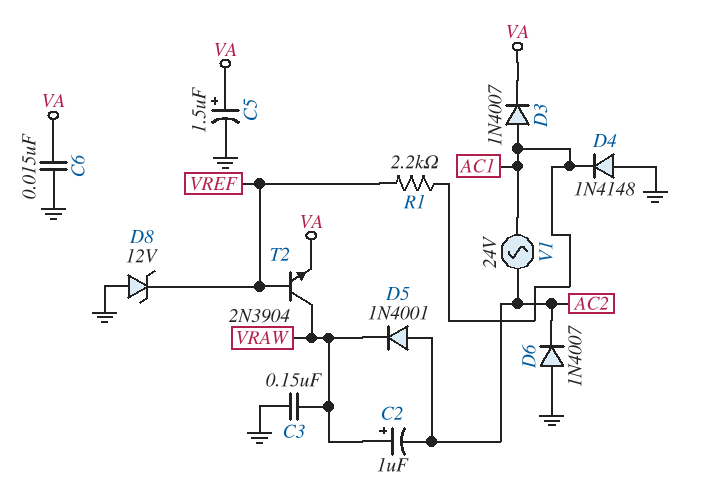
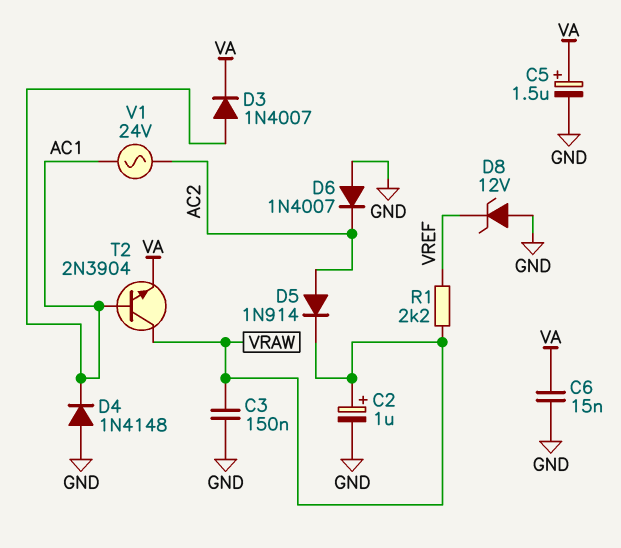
C2: 1uF (plus VRAW, minus AC2) -> 1uF (plus VRAW, minus GND)
D5: diode 1N4001 (A AC2, K VRAW) -> diode 1N914 (A AC2, K VRAW)
R1: 2.2k (AC1, VREF) -> 2.2k (VRAW, VREF)
T2: NPN 2N3904 (B VREF, C VRAW, E VA) -> NPN 2N3904 (B AC1, C VRAW, E VA)

